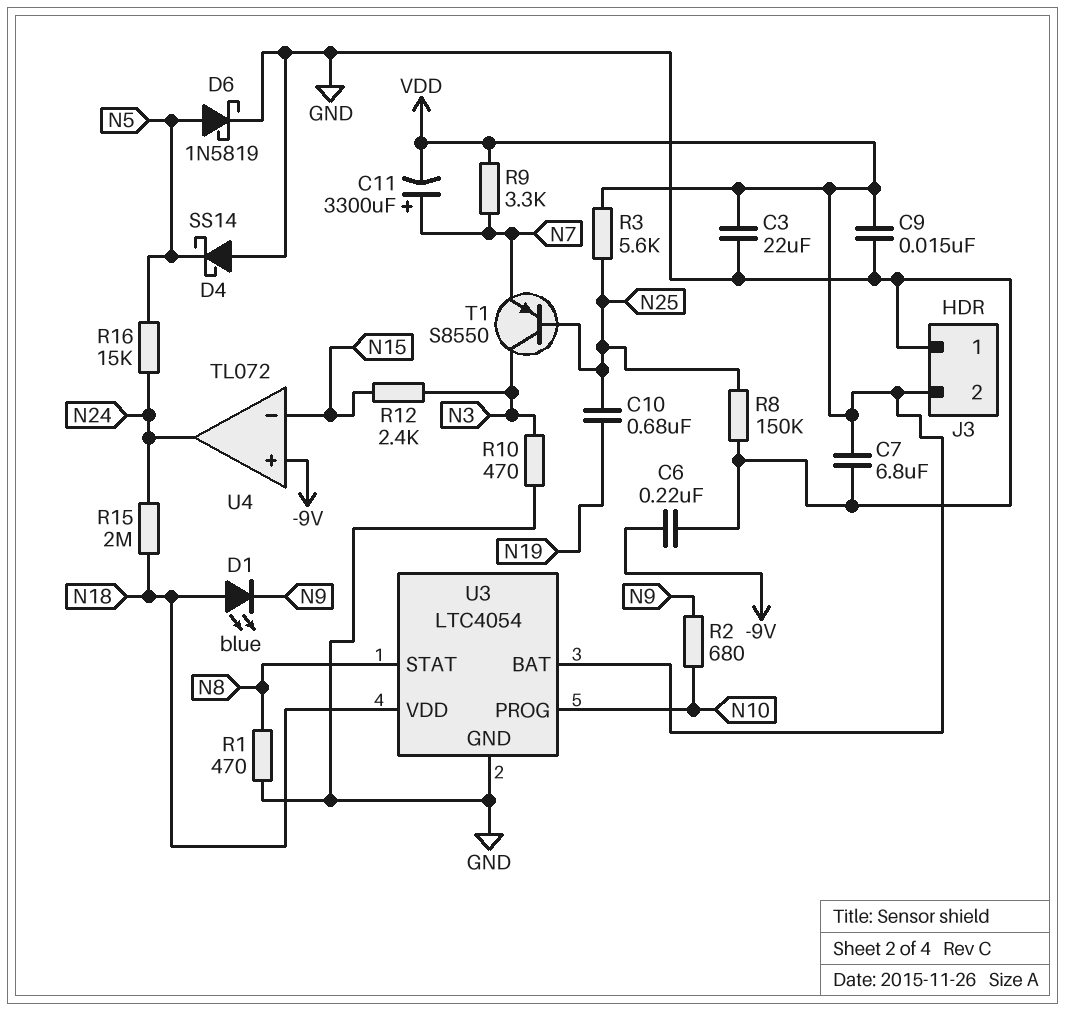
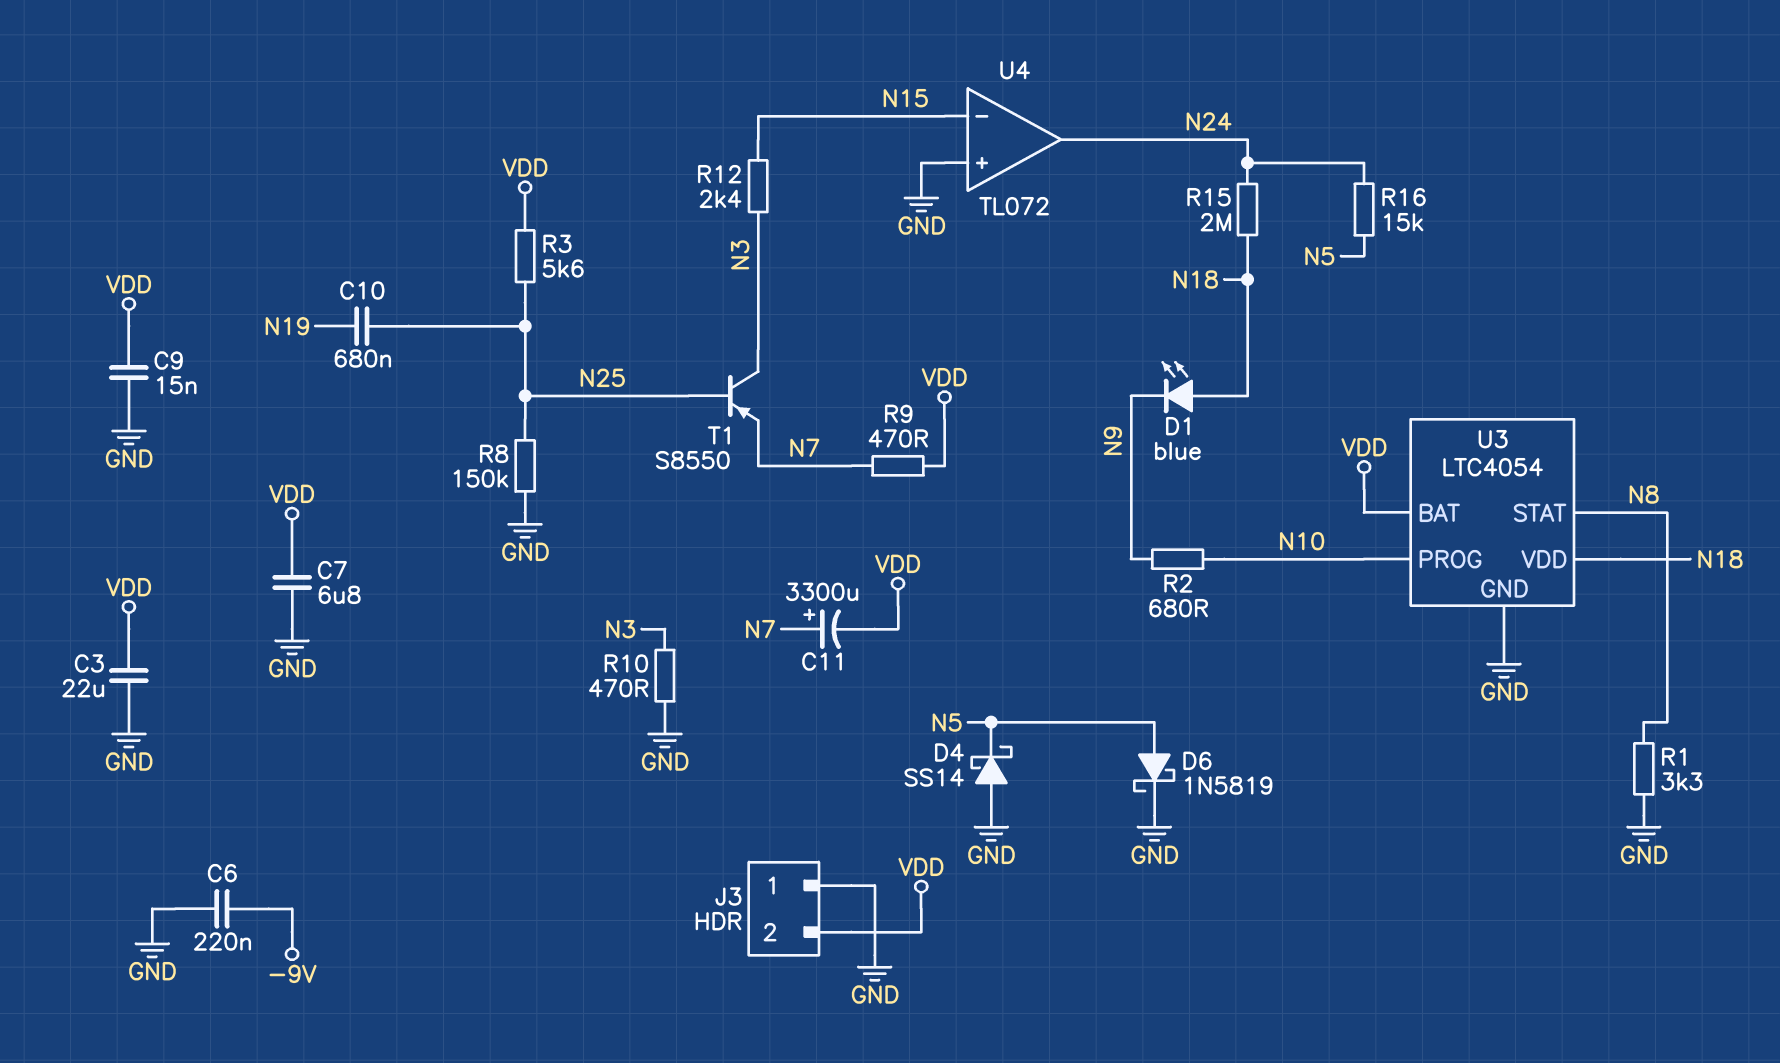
R1: 470 (GND, N8) -> 3.3k (GND, N8)
R9: 3.3k (N7, VDD) -> 470 (N7, VDD)
U4 pin in+: -9V -> GND

